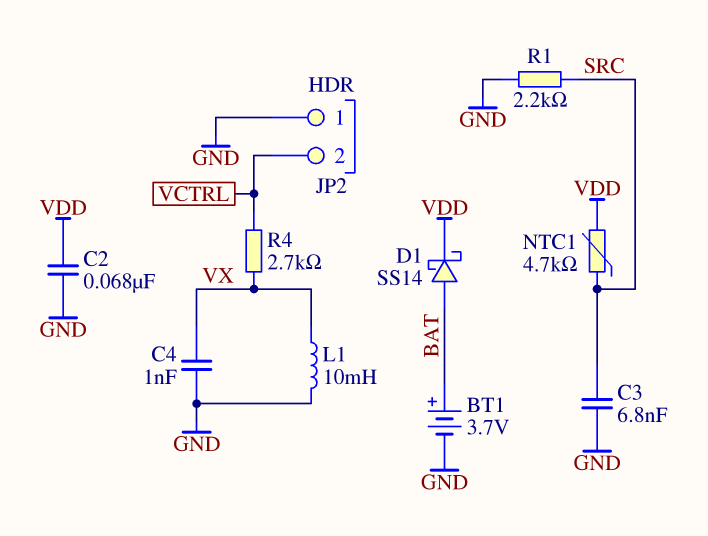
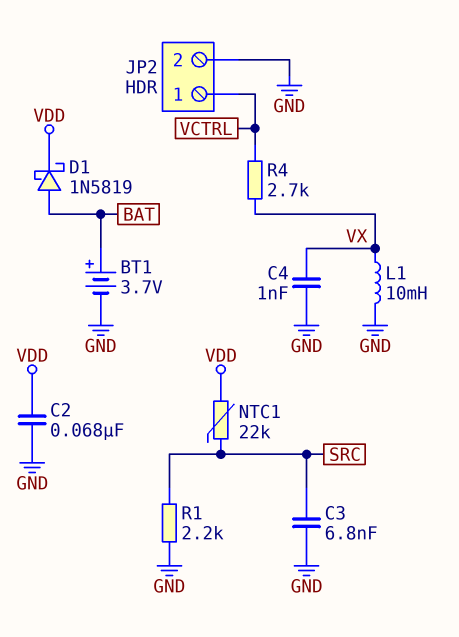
D1: schottky SS14 (A BAT, K VDD) -> schottky 1N5819 (A BAT, K VDD)
JP2 pin 1: GND -> VCTRL
JP2 pin 2: VCTRL -> GND
NTC1: 4.7k (SRC, VDD) -> 22k (SRC, VDD)

